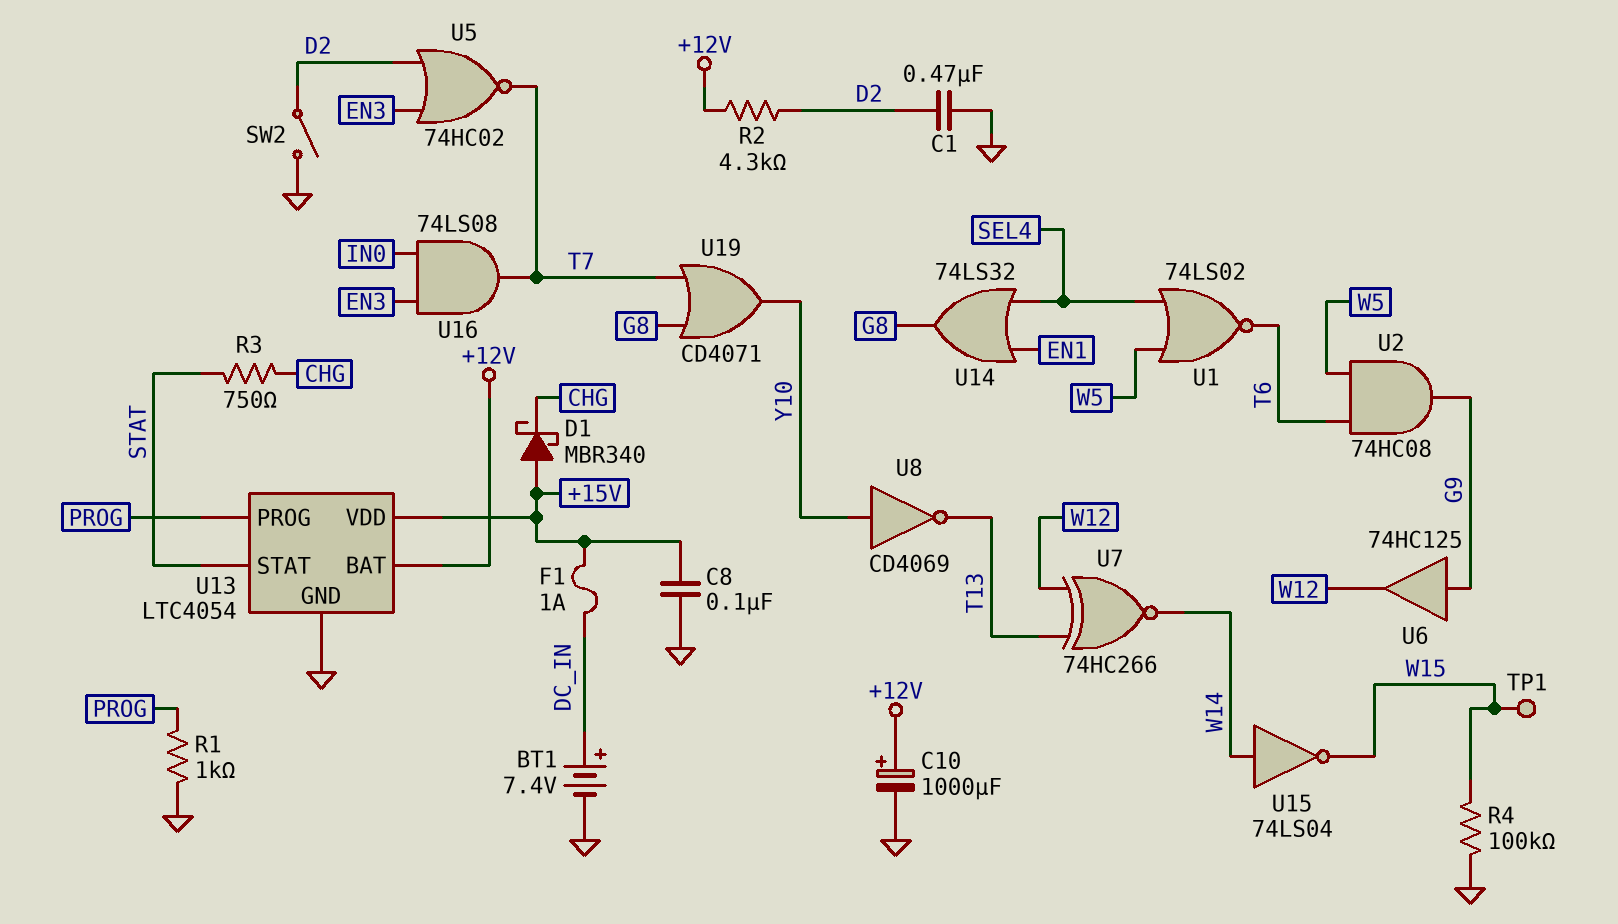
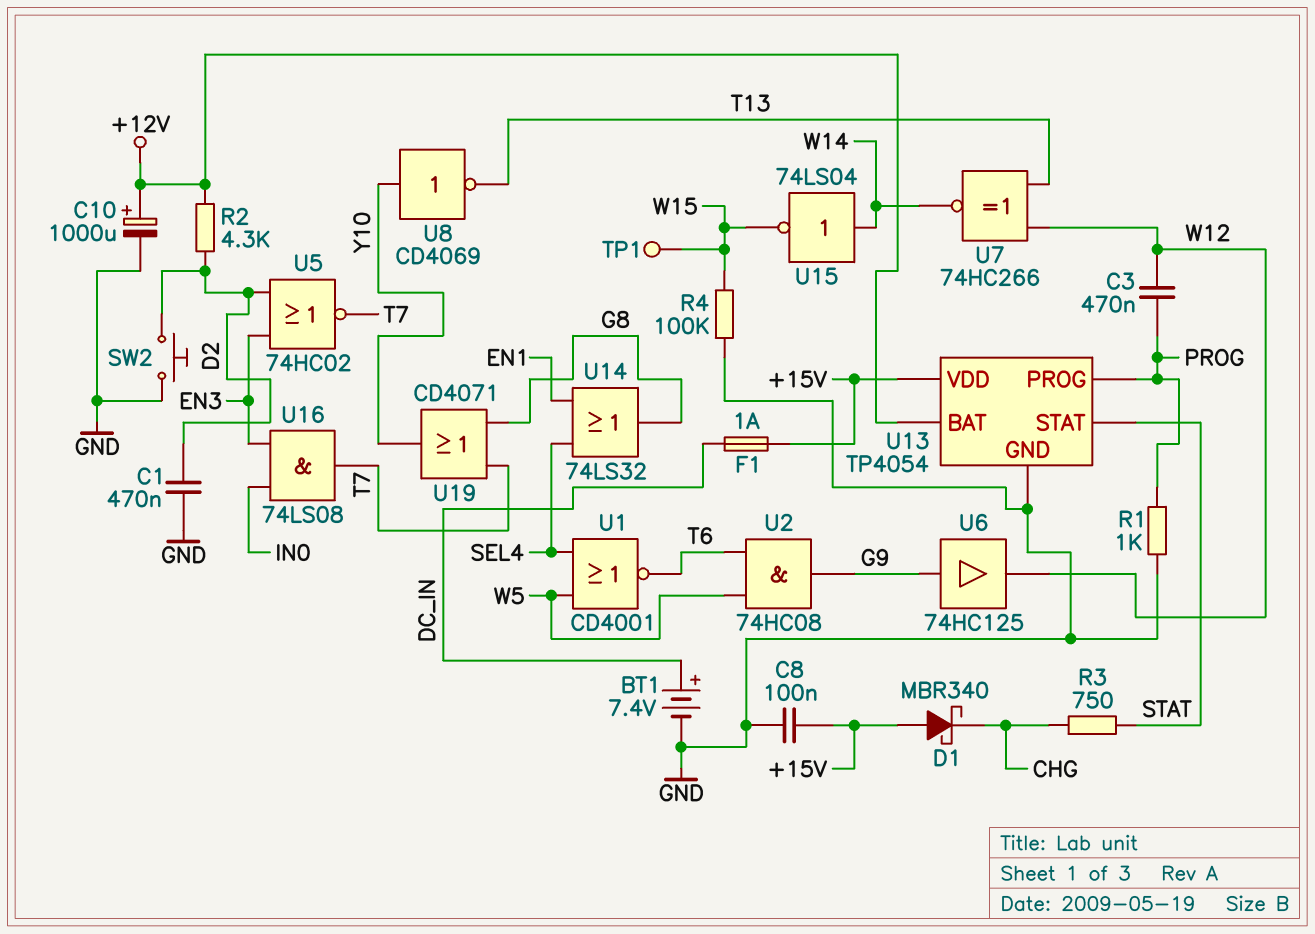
C3: none -> 470nF (PROG, W12)
SW2: switch (D2, GND) -> button (D2, GND)
U1: NOR 74LS02 (in SEL4, in W5, out T6) -> NOR CD4001 (in SEL4, in W5, out T6)
U13: LTC4054 -> TP4054

